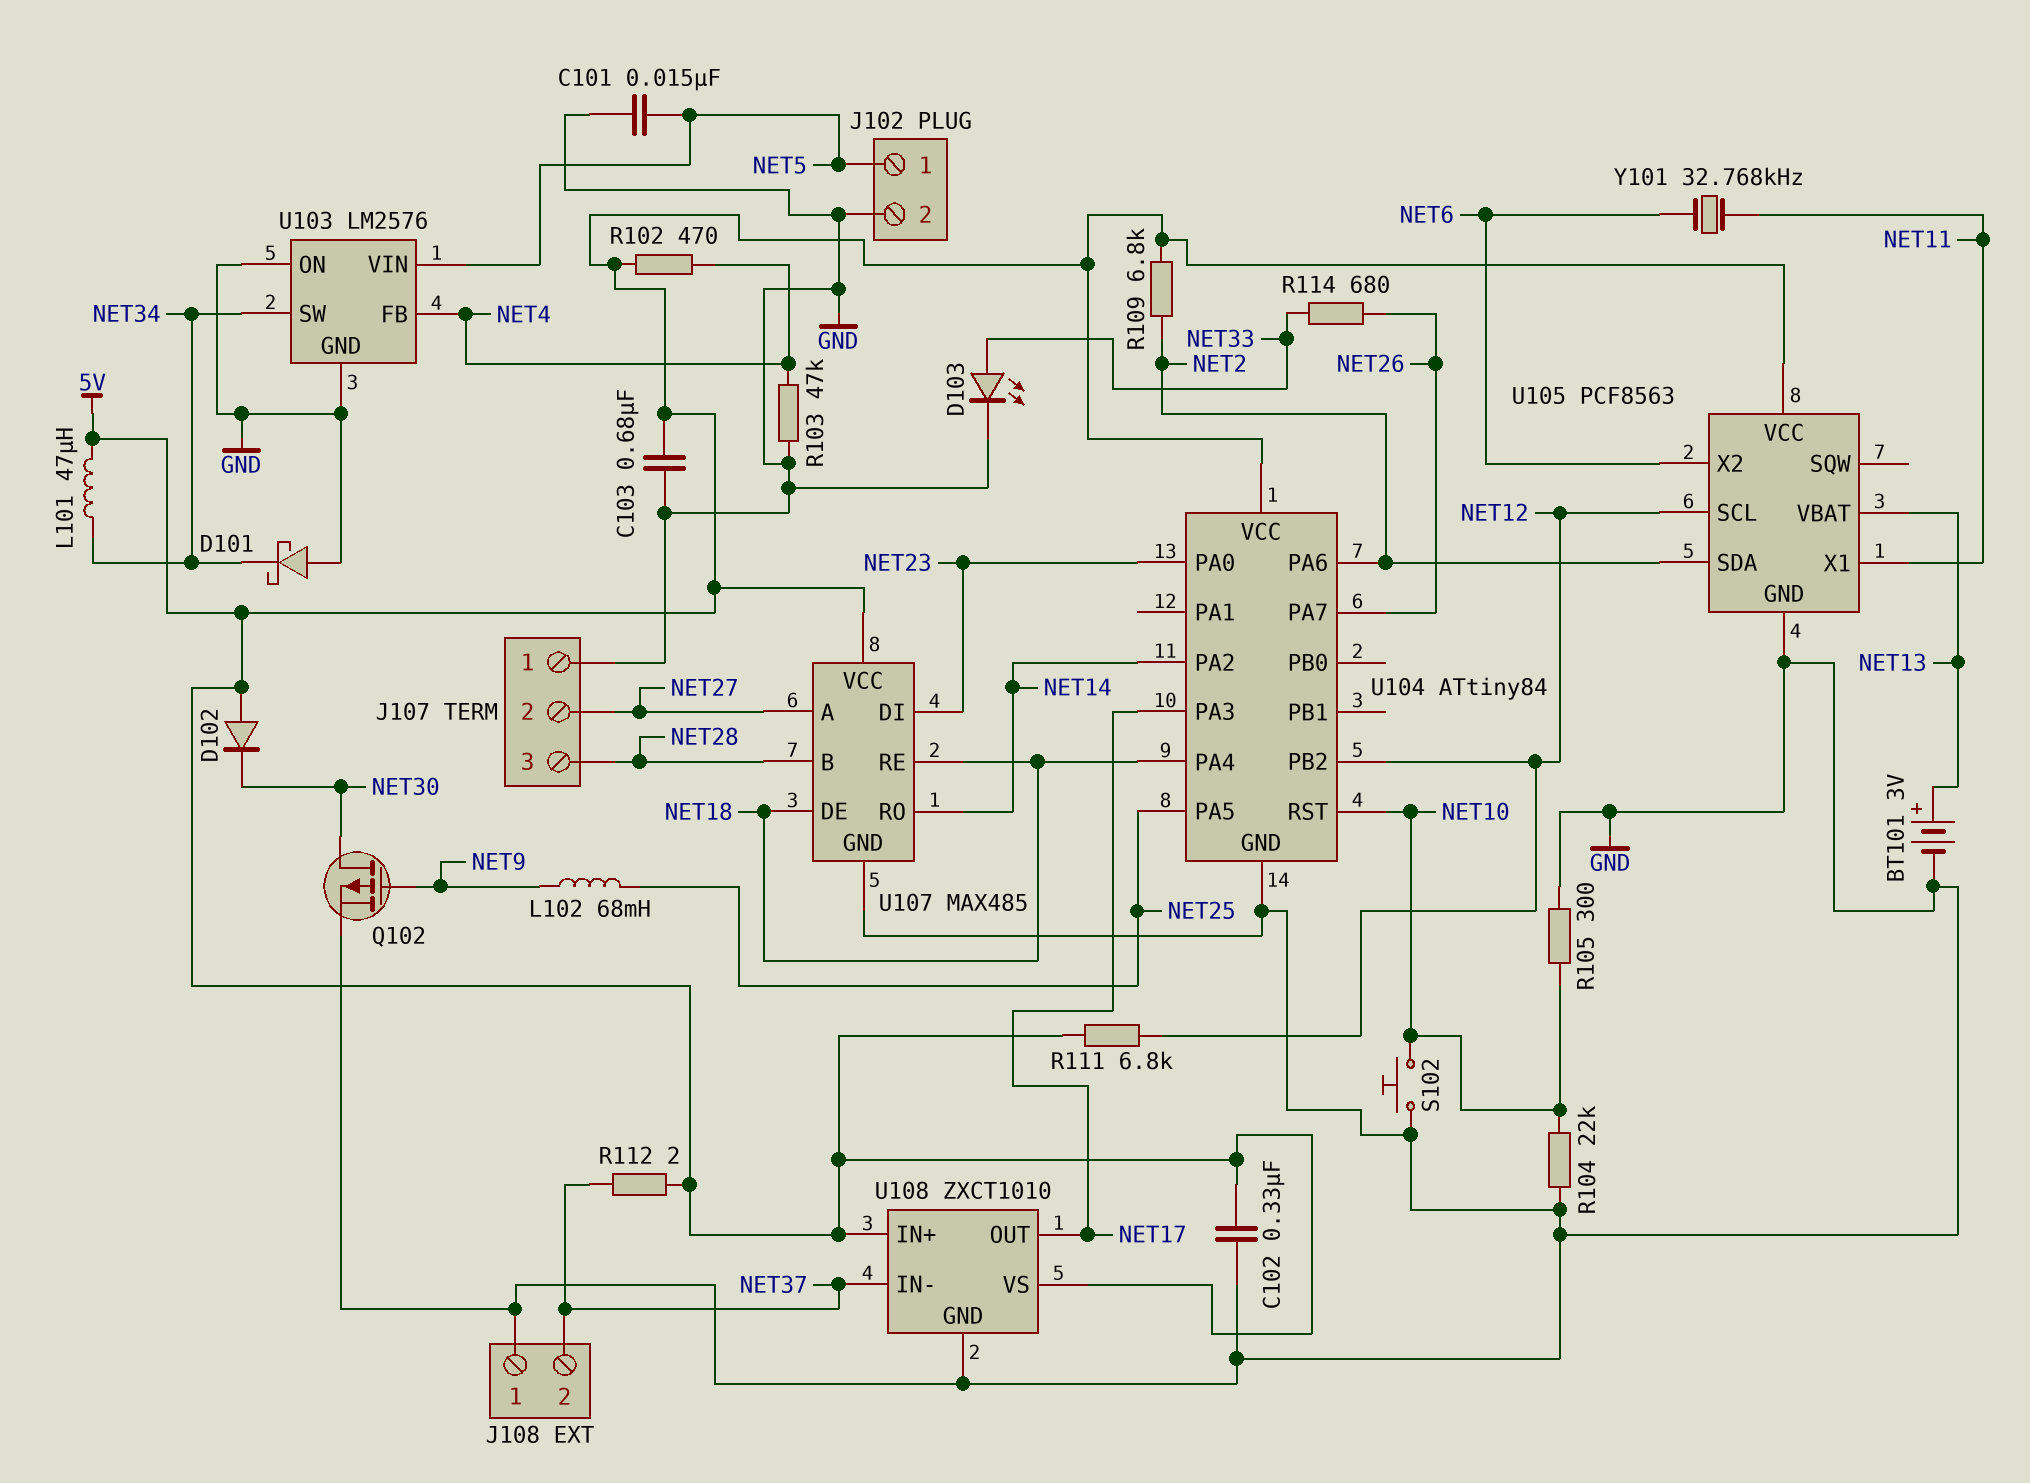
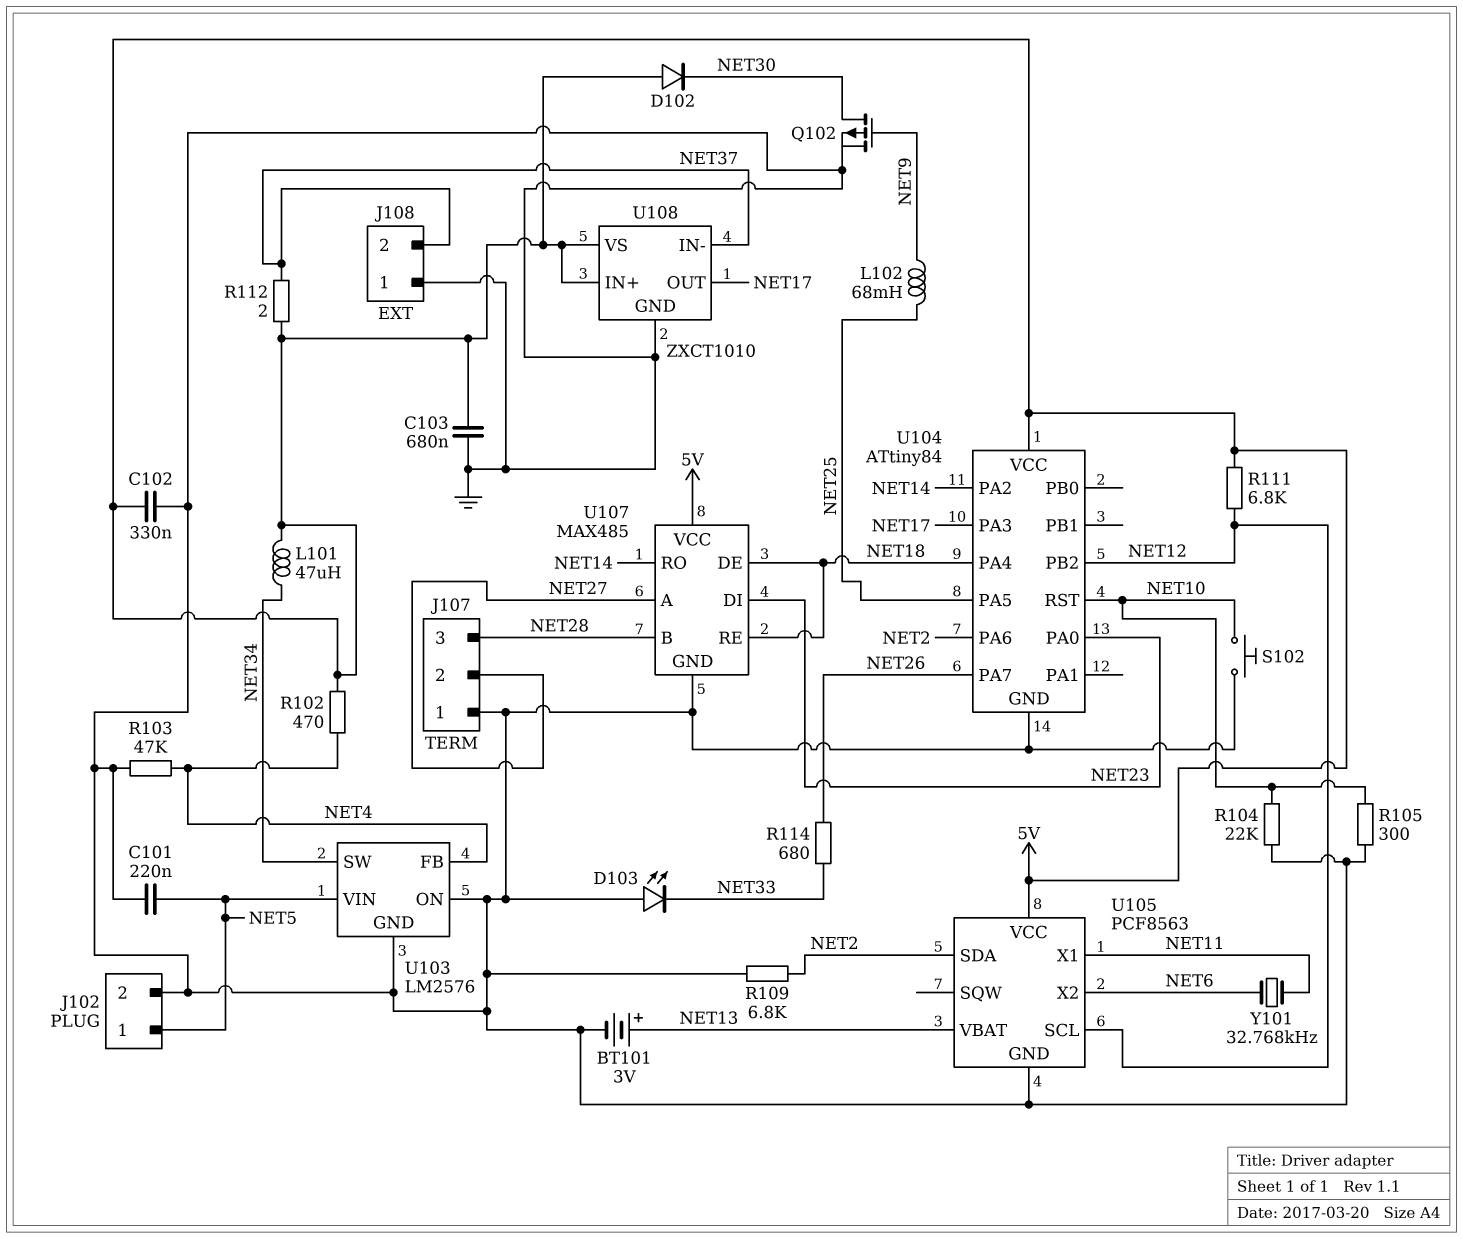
C101: 15nF (GND, NET5) -> 220nF (GND, NET5)
D101: schottky (A GND, K NET34) -> none
D103: LED (A NET33, K GND) -> LED (A GND, K NET33)
R109: 6.8k (5V, NET2) -> 6.8k (GND, NET2)

